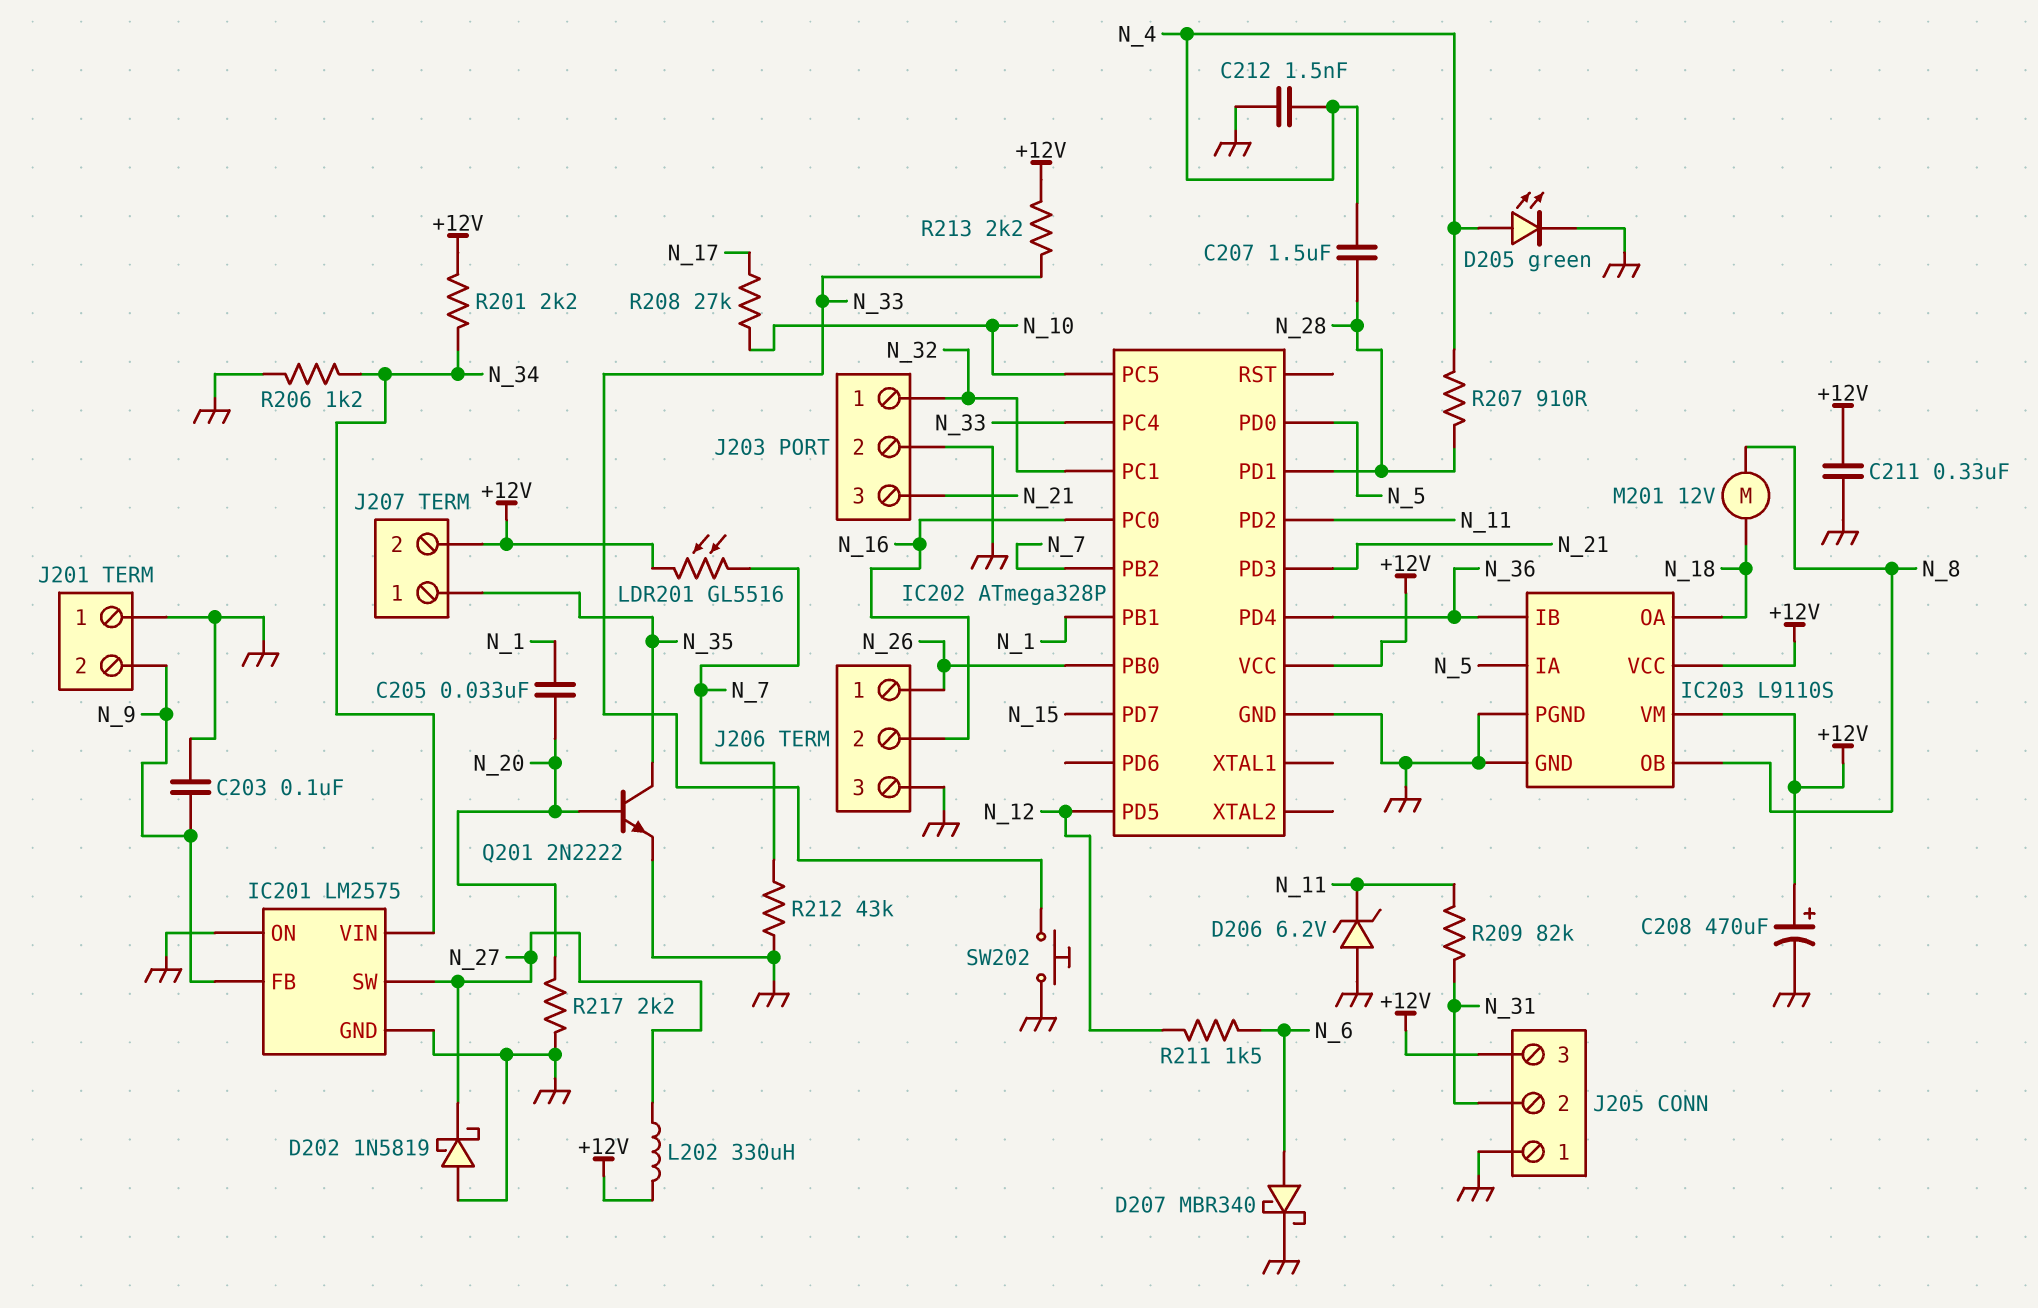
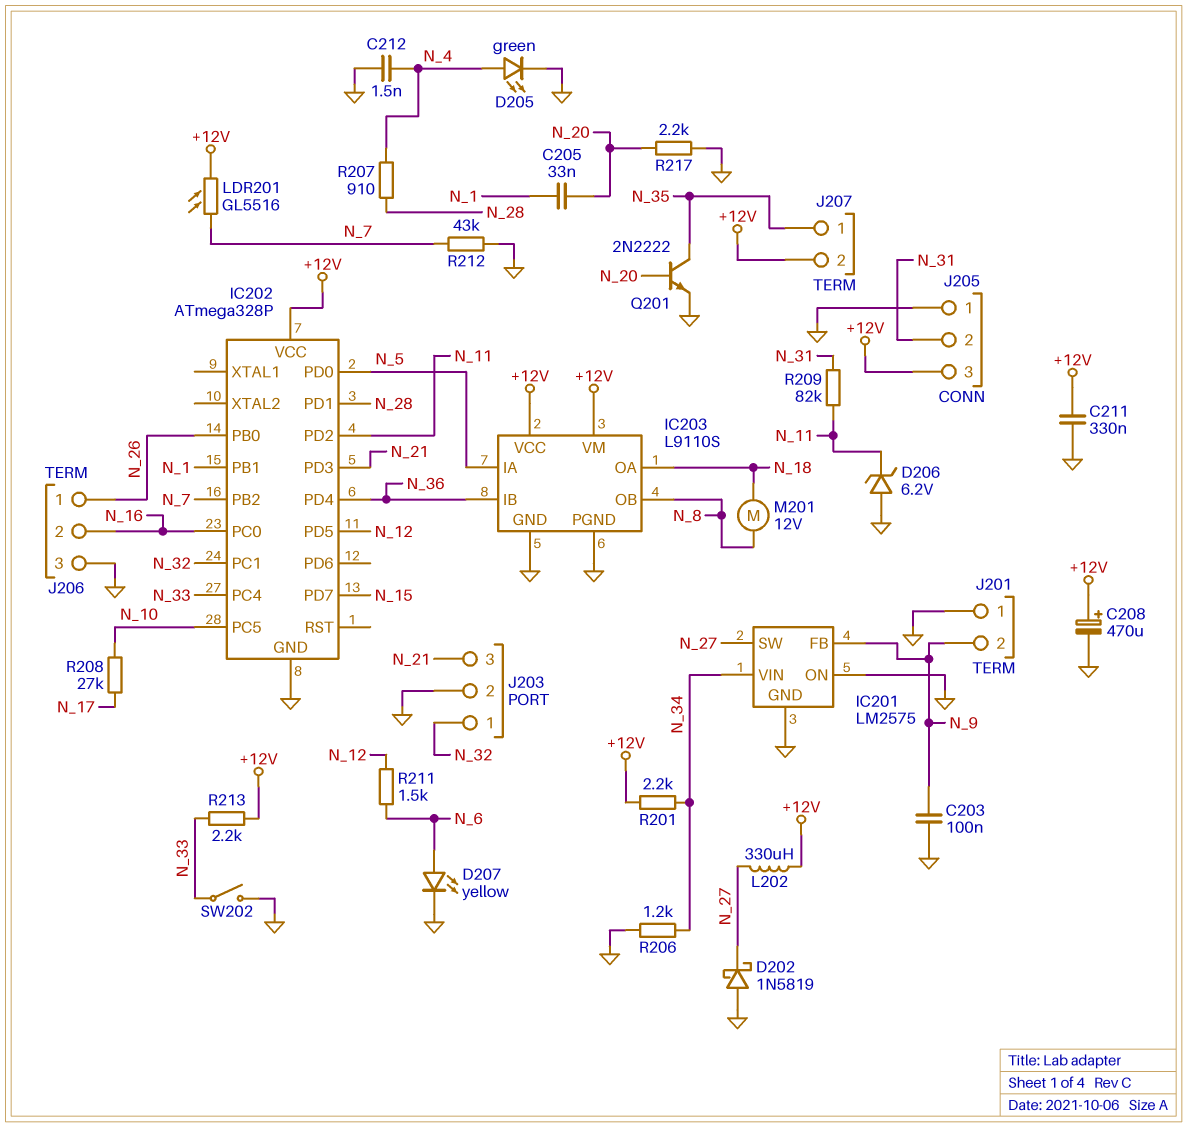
C207: 1.5uF (N_4, N_28) -> none
D207: schottky MBR340 (A N_6, K GND) -> LED yellow (A N_6, K GND)
SW202: button (GND, N_33) -> switch (GND, N_33)

